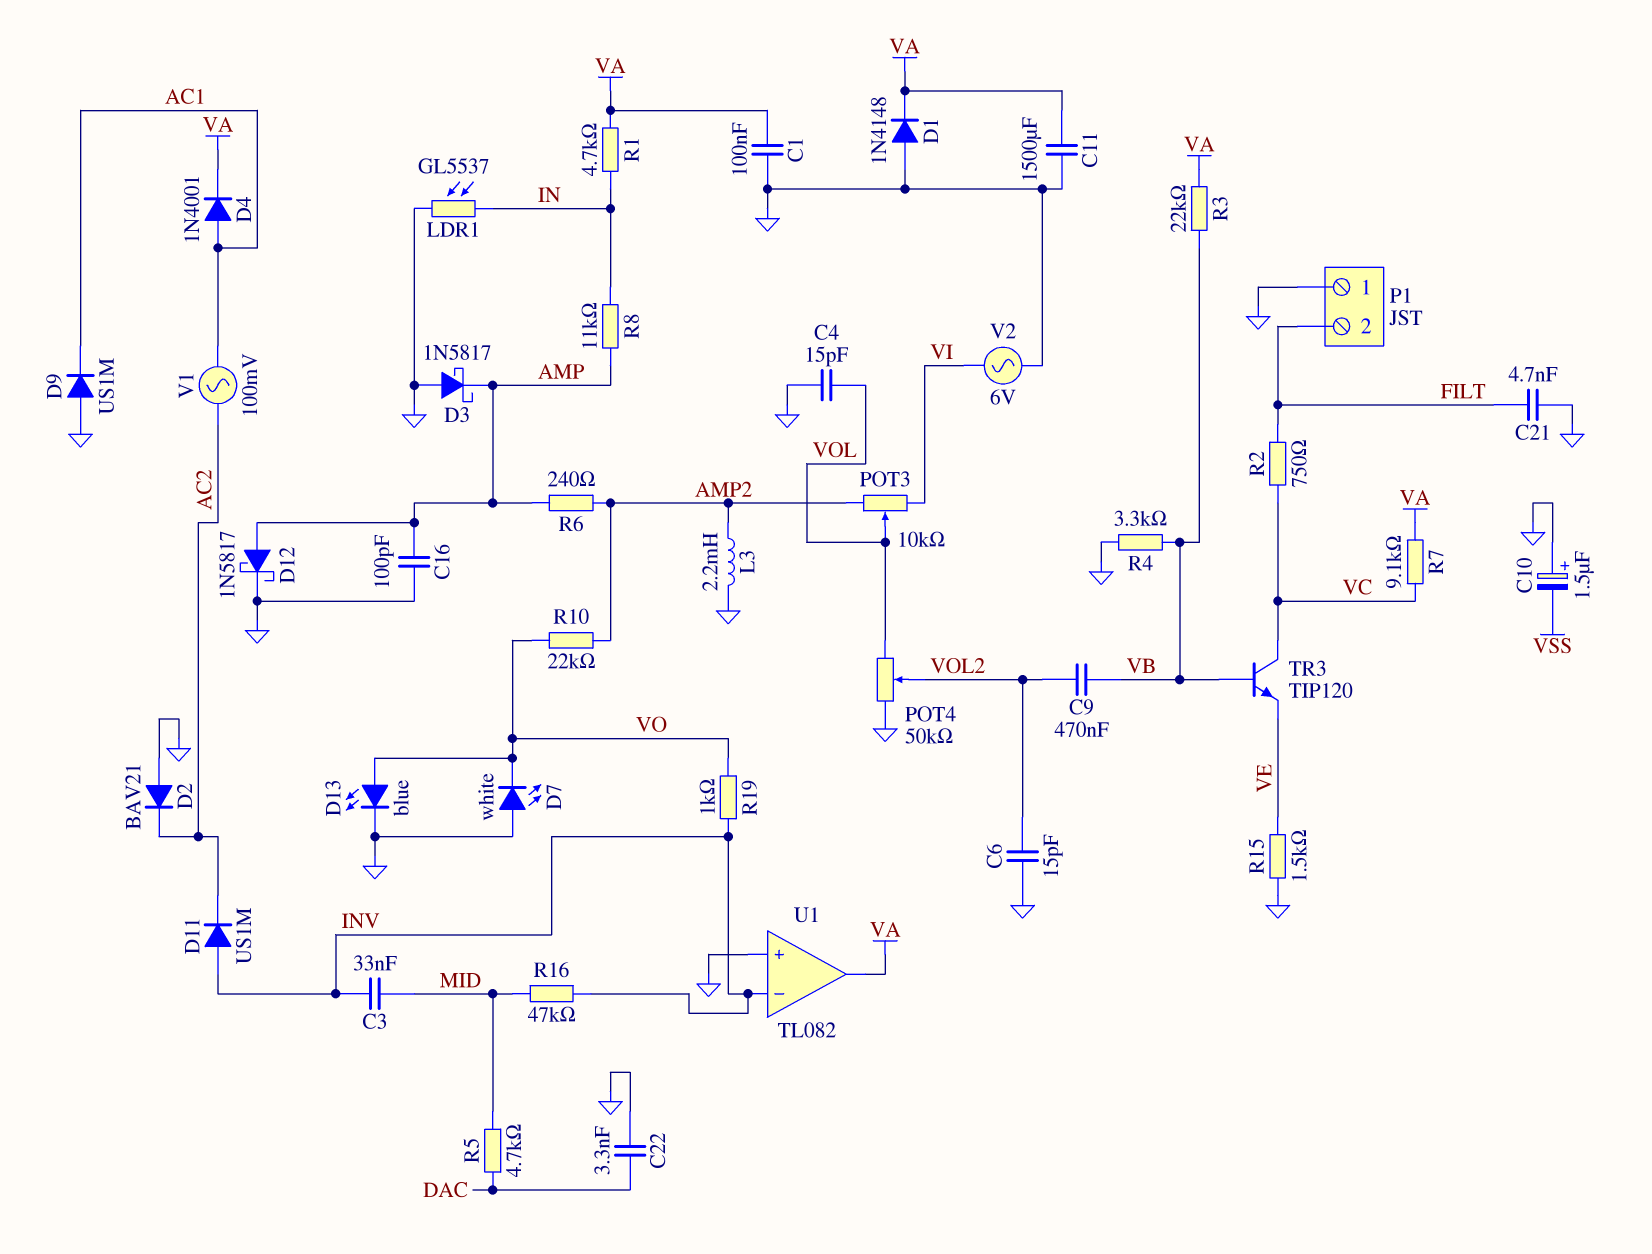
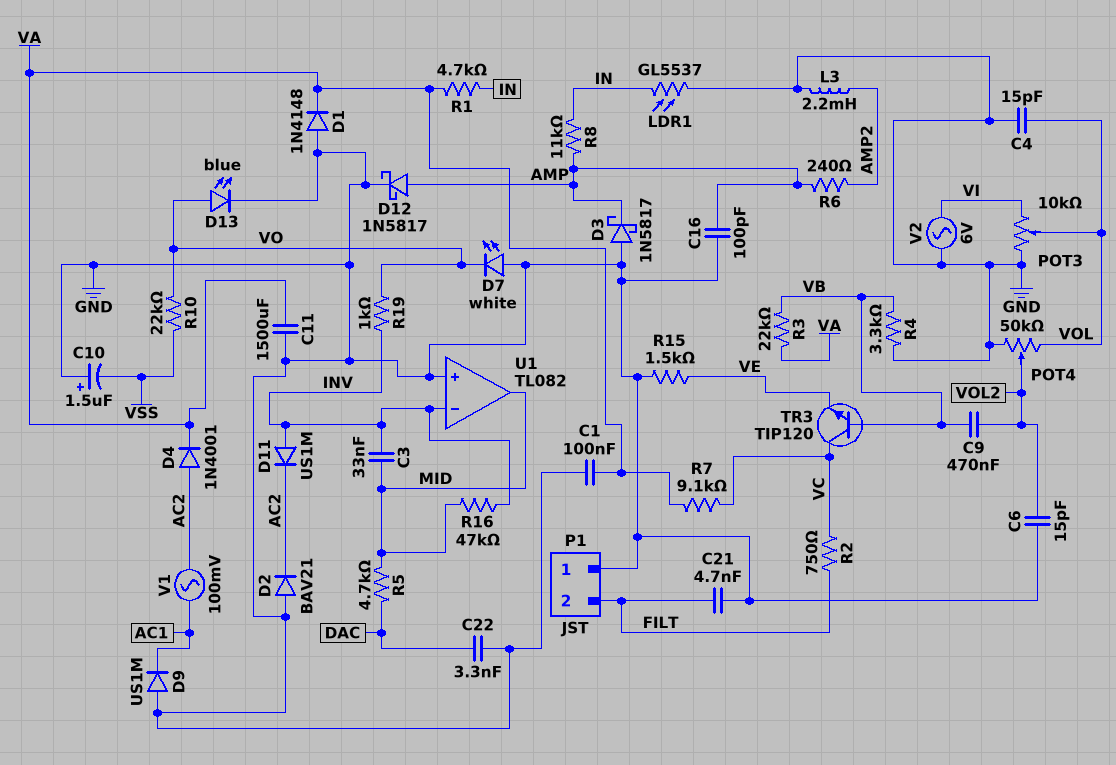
D4: diode 1N4001 (A AC1, K VA) -> diode 1N4001 (A AC2, K VA)
POT3: 10k (AMP2, VI, wiper VOL) -> 10k (GND, VI, wiper VOL)
R10: 22k (AMP2, VO) -> 22k (VO, VSS)
U1 pin out: VA -> MID

